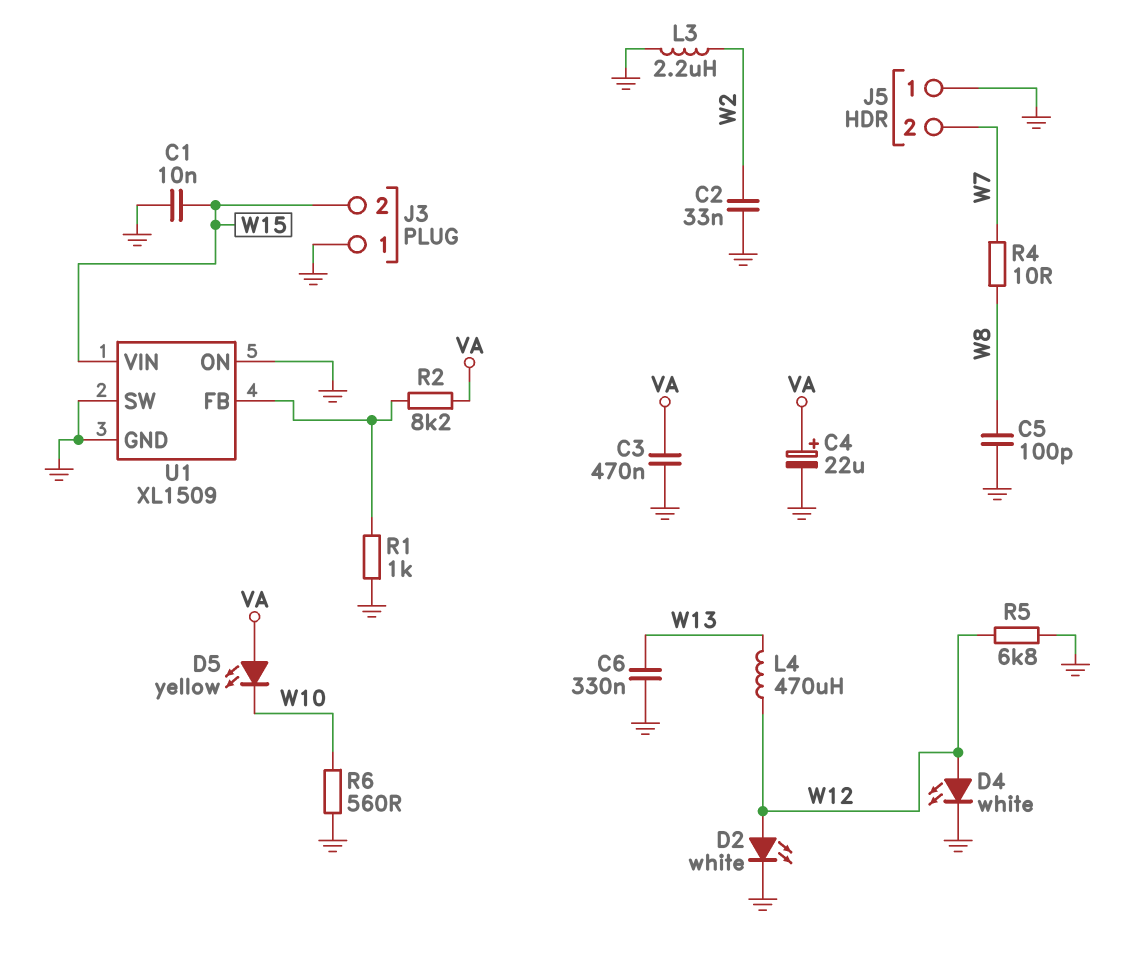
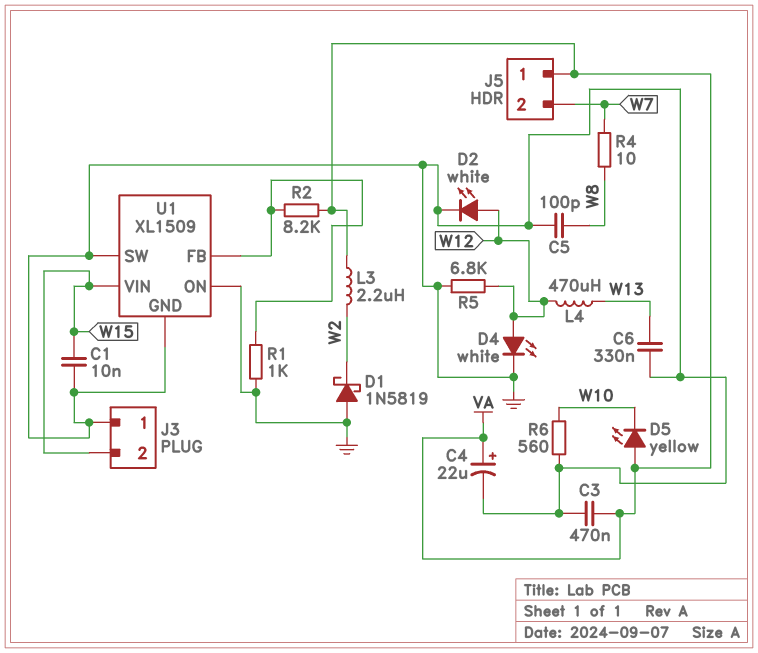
C2: 33nF (GND, W2) -> none
D1: none -> schottky 1N5819 (A GND, K W2)
J5 pin 1: GND -> VA
L3: 2.2uH (GND, W2) -> 2.2uH (VA, W2)

